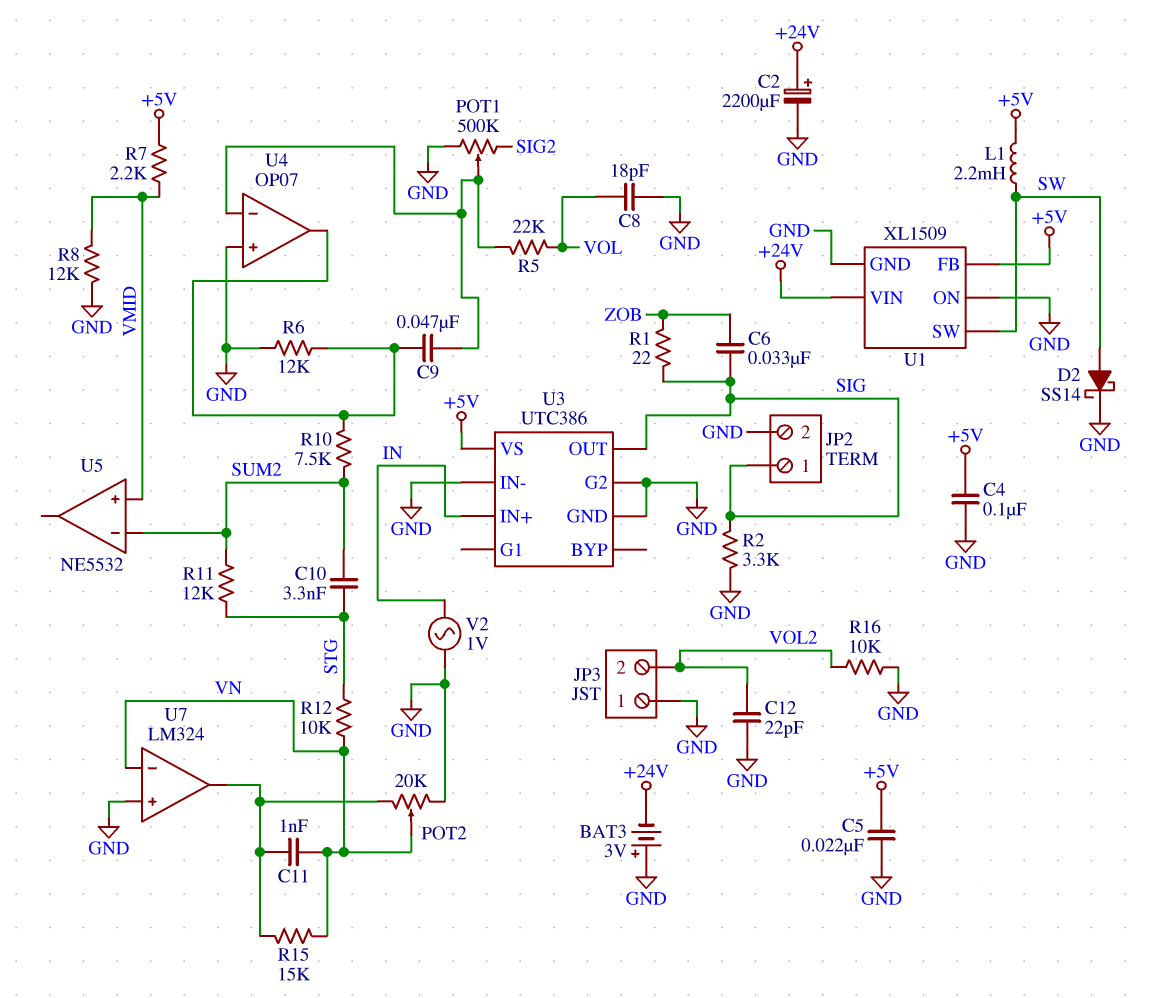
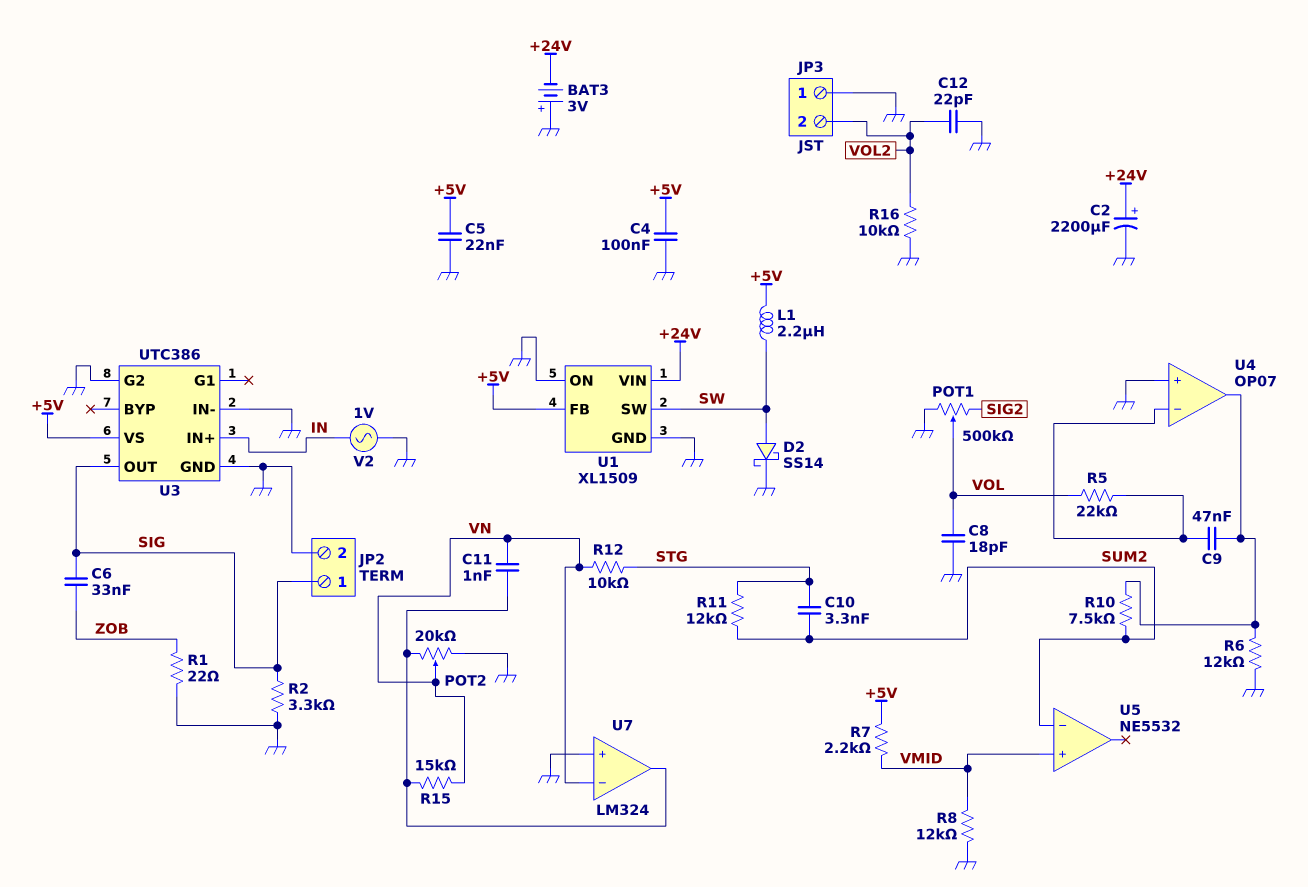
L1: 2.2mH (+5V, SW) -> 2.2uH (+5V, SW)
POT1: 500k (GND, SIG2, wiper U4/in-) -> 500k (GND, SIG2, wiper VOL)
R1: 22 (SIG, ZOB) -> 22 (GND, ZOB)

